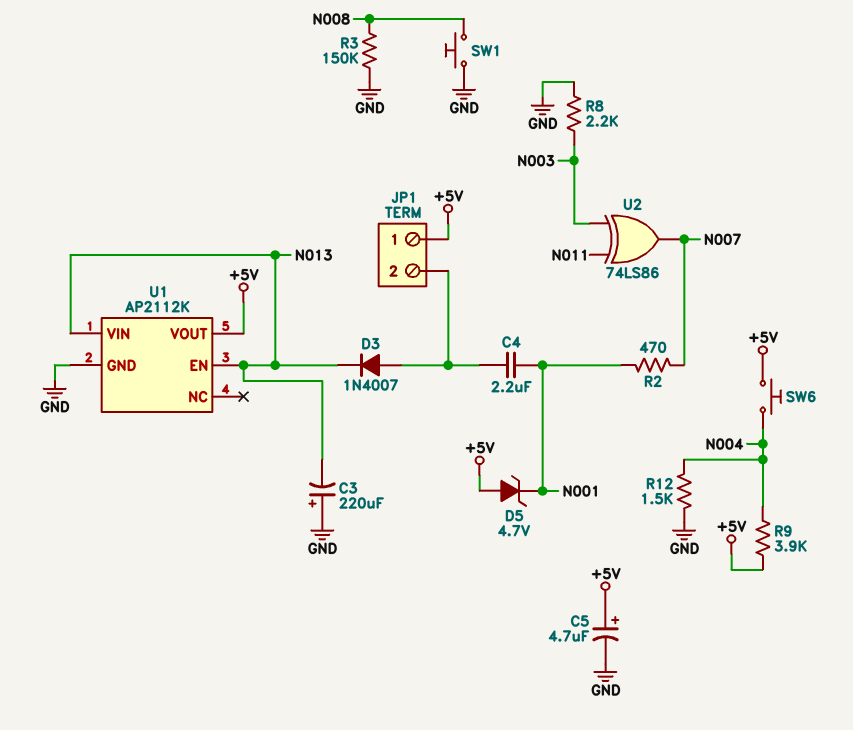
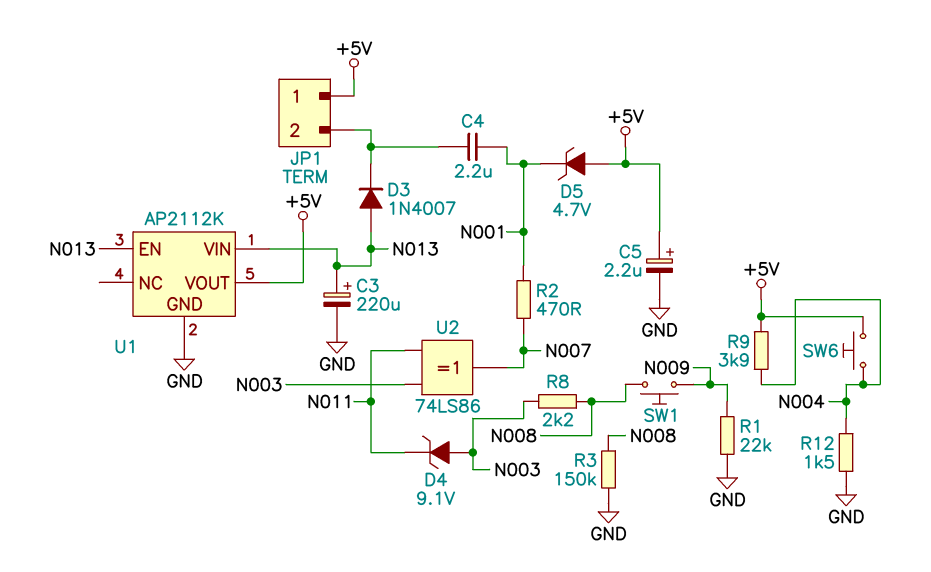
C3: 220uF (plus GND, minus N013) -> 220uF (plus N013, minus GND)
C5: 4.7uF (plus +5V, minus GND) -> 2.2uF (plus +5V, minus GND)
D3: diode 1N4007 (A JP1/2, K N013) -> diode 1N4007 (A N013, K JP1/2)
D4: none -> zener 9.1V (A N003, K N011)
R1: none -> 22k (GND, N009)
R8: 2.2k (GND, N003) -> 2.2k (N003, N008)
SW1: button (GND, N008) -> button (N008, N009)

